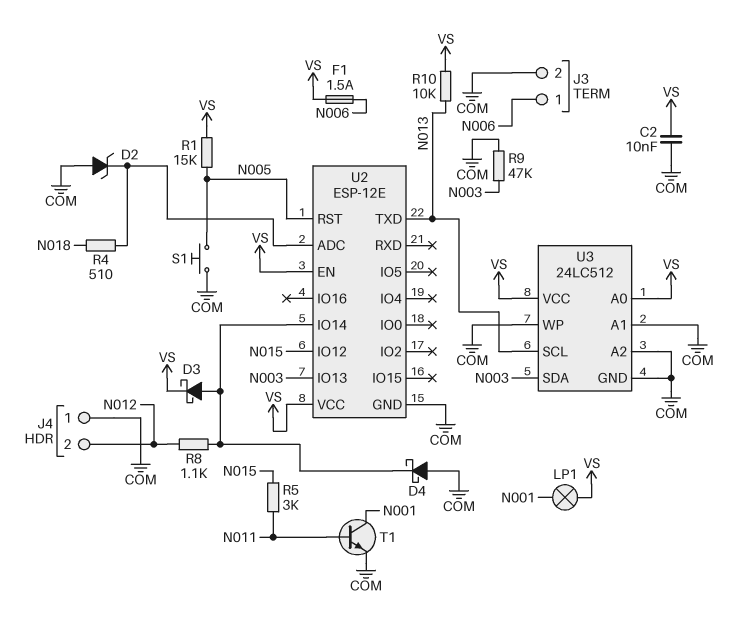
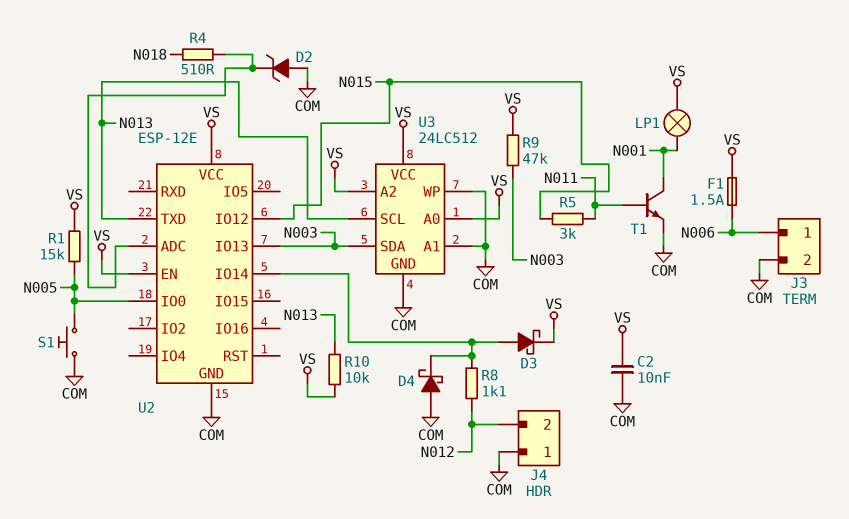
R9: 47k (COM, N003) -> 47k (N003, VS)
U2 pin IO0: none -> N005
U2 pin RST: N005 -> none
U3 pin A2: COM -> VS

